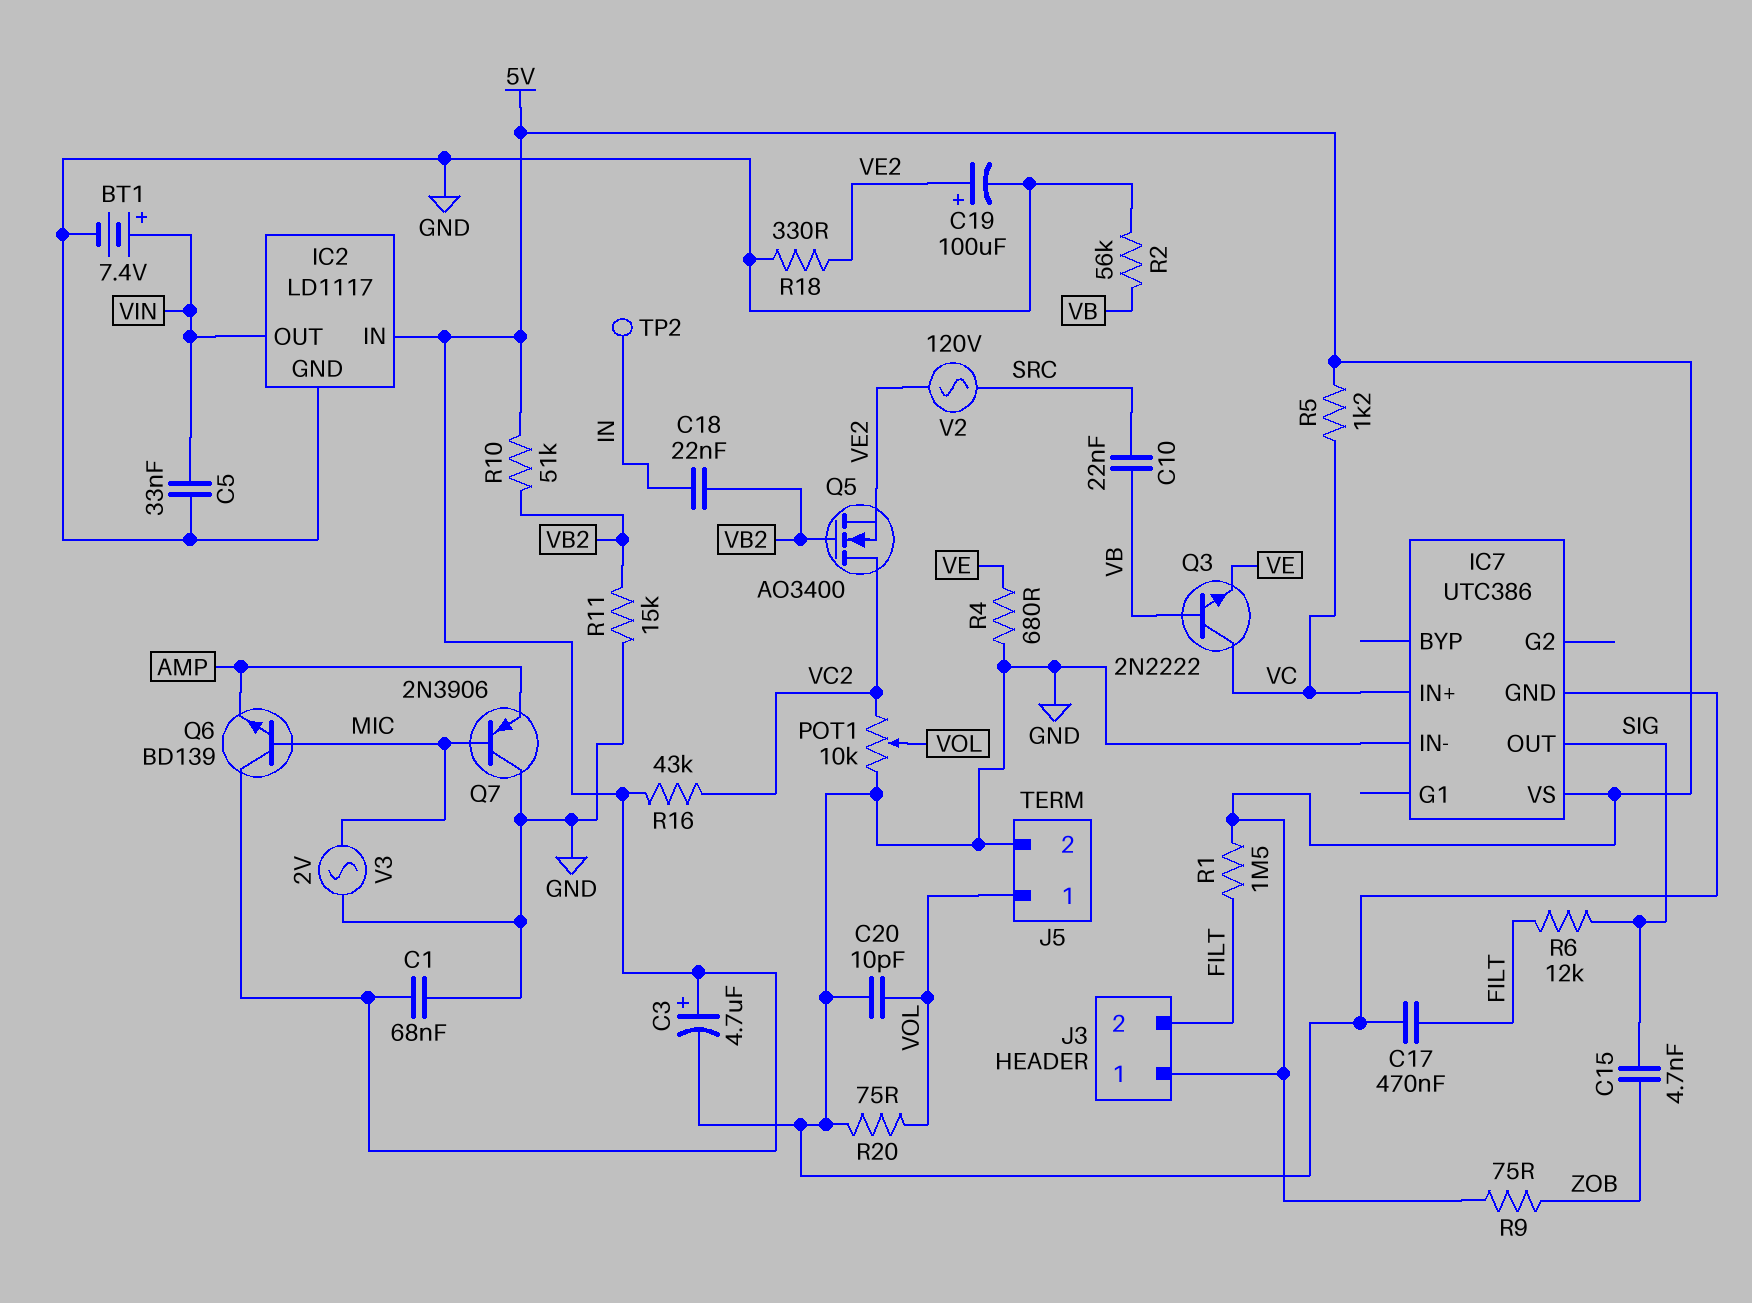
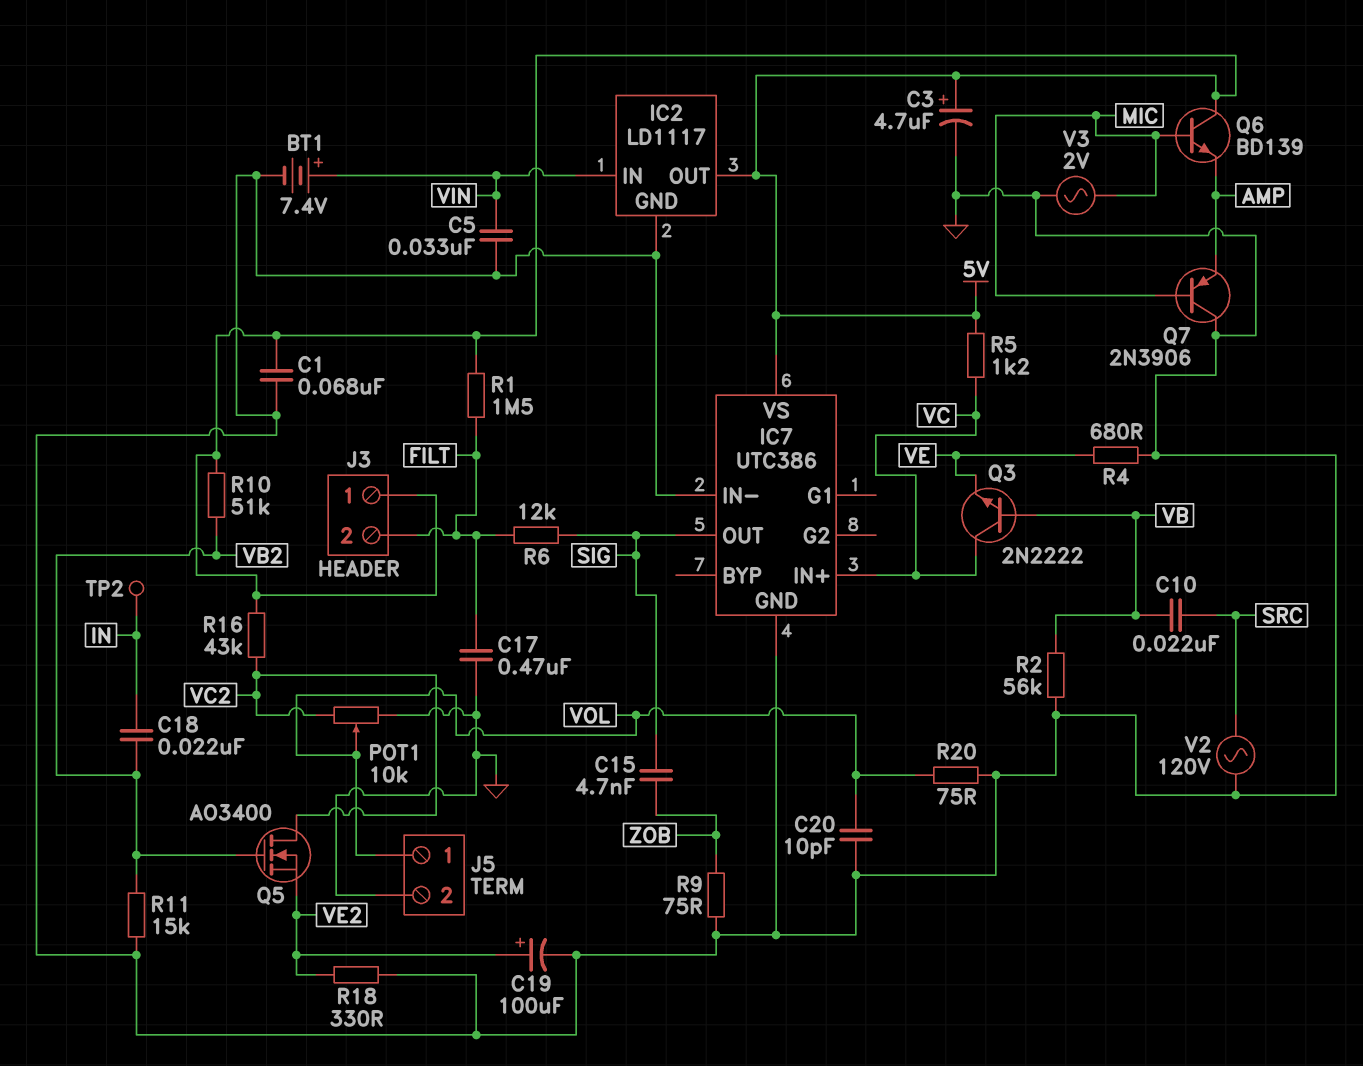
IC2 pin IN: 5V -> VIN
IC2 pin OUT: VIN -> 5V
R9: 75 (5V, ZOB) -> 75 (GND, ZOB)
V2: AC 120V (SRC, VE2) -> AC 120V (GND, SRC)

